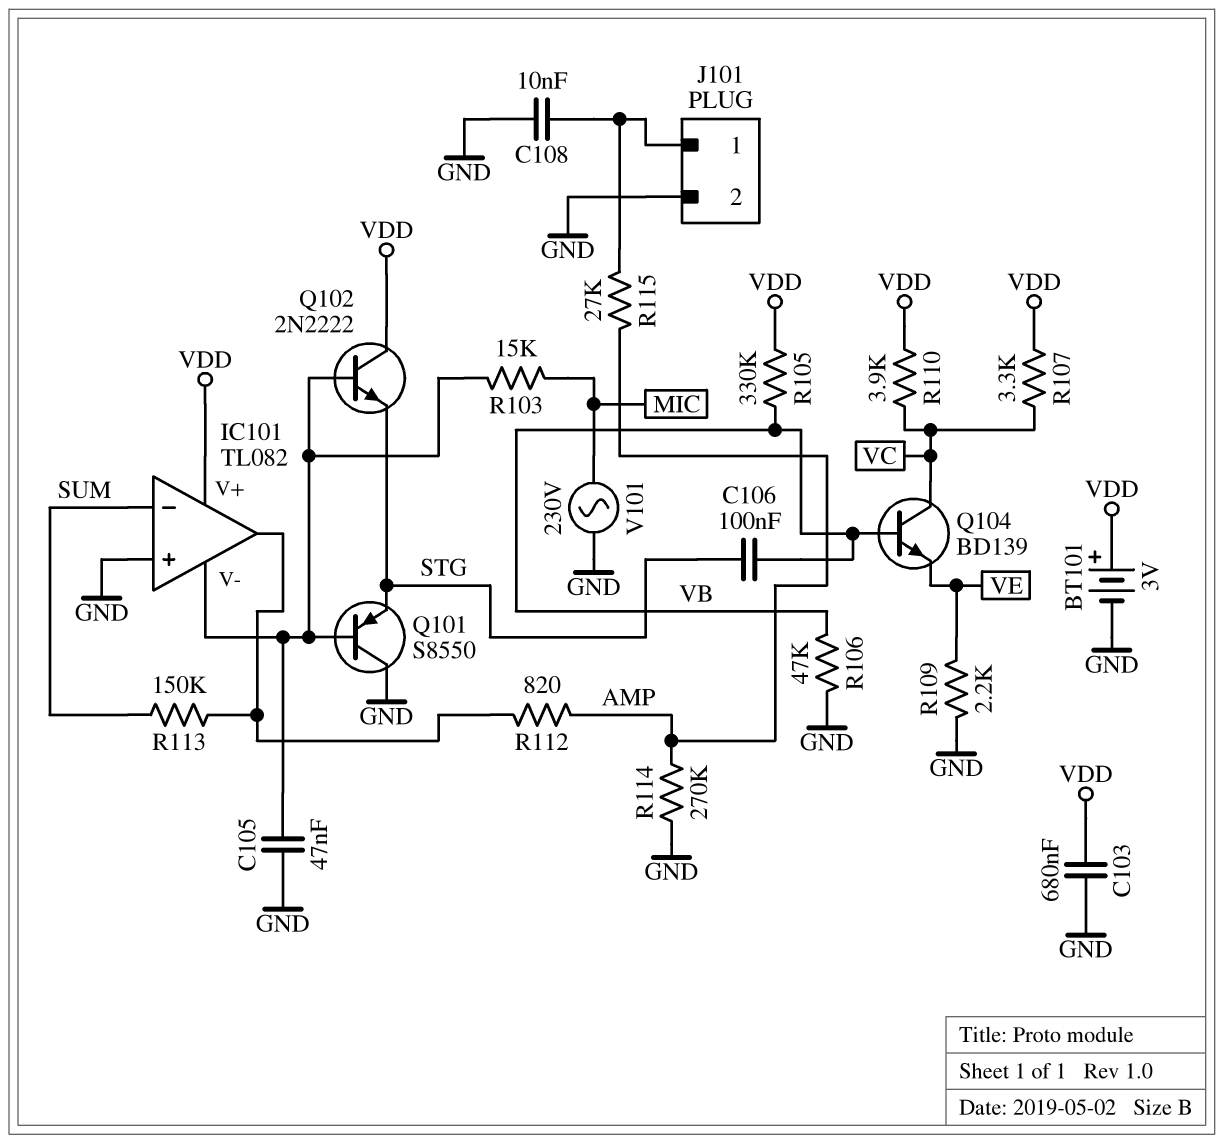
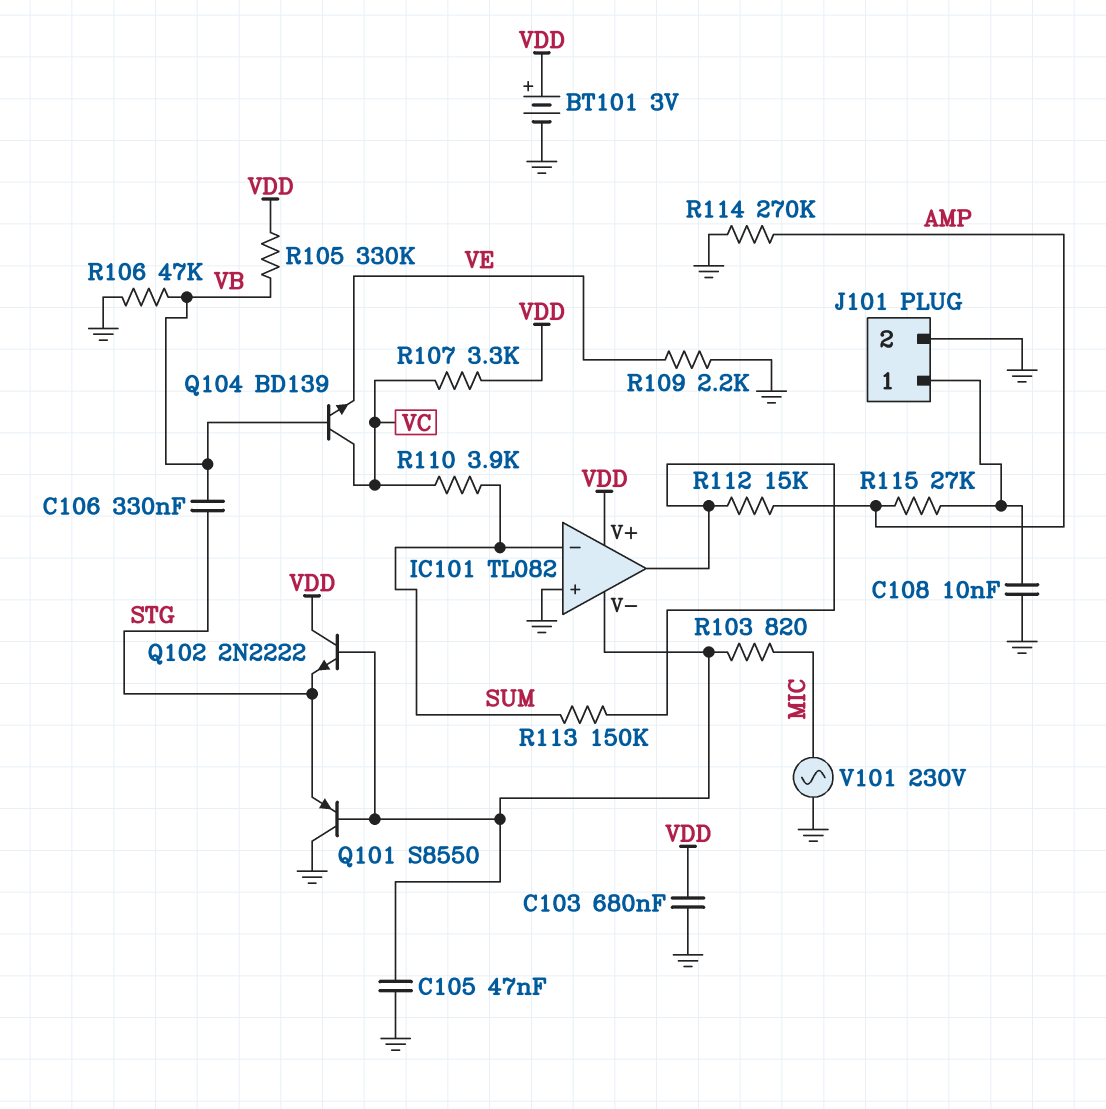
C106: 100nF (STG, VB) -> 330nF (STG, VB)
R103: 15k (IC101/V-, MIC) -> 820 (IC101/V-, MIC)
R110: 3.9k (VC, VDD) -> 3.9k (SUM, VC)
R112: 820 (AMP, IC101/out) -> 15k (AMP, IC101/out)

